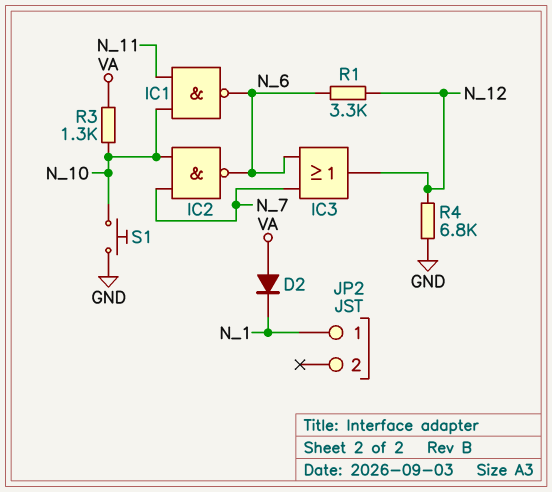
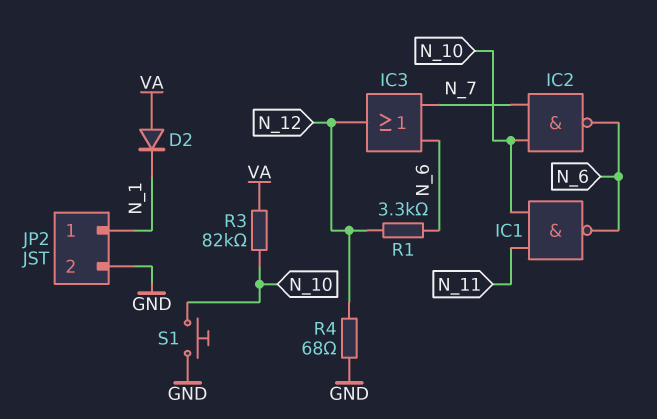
JP2 pin 2: none -> GND
R3: 1.3k (N_10, VA) -> 82k (N_10, VA)
R4: 6.8k (GND, N_12) -> 68 (GND, N_12)

